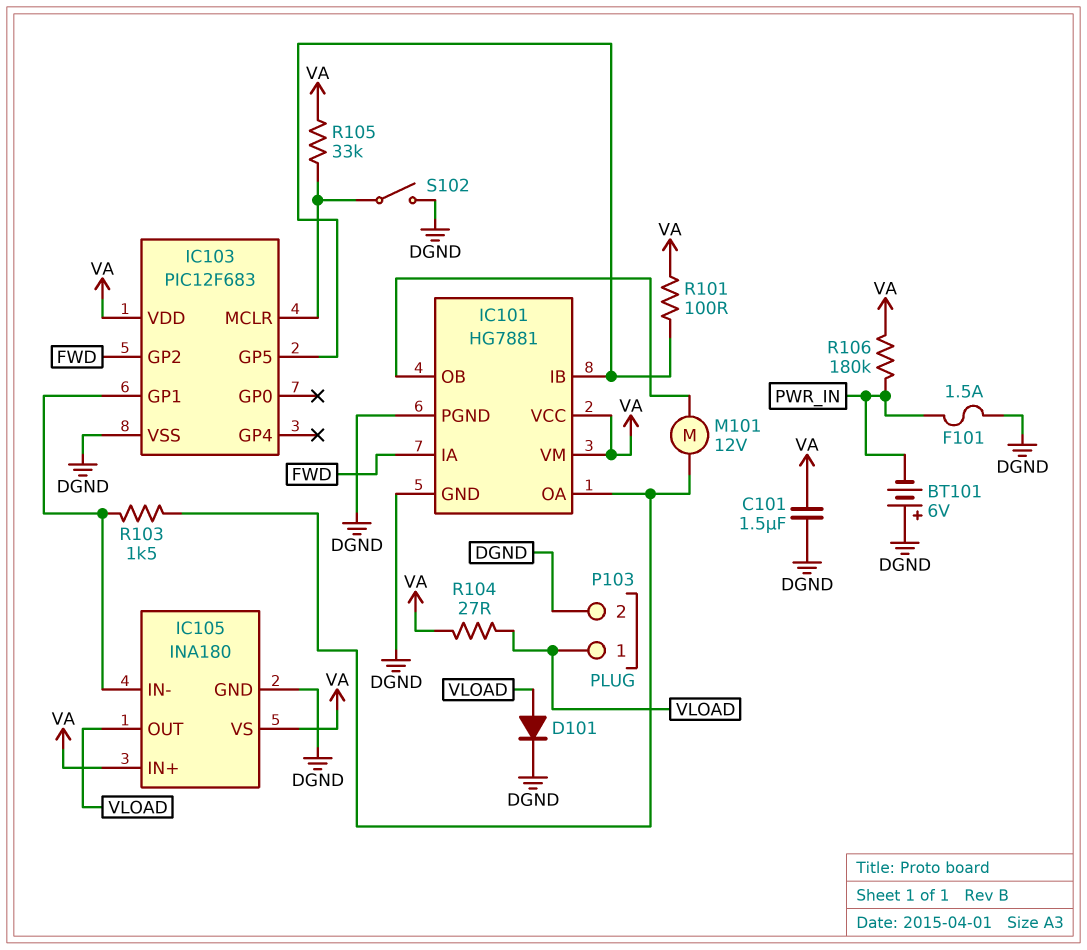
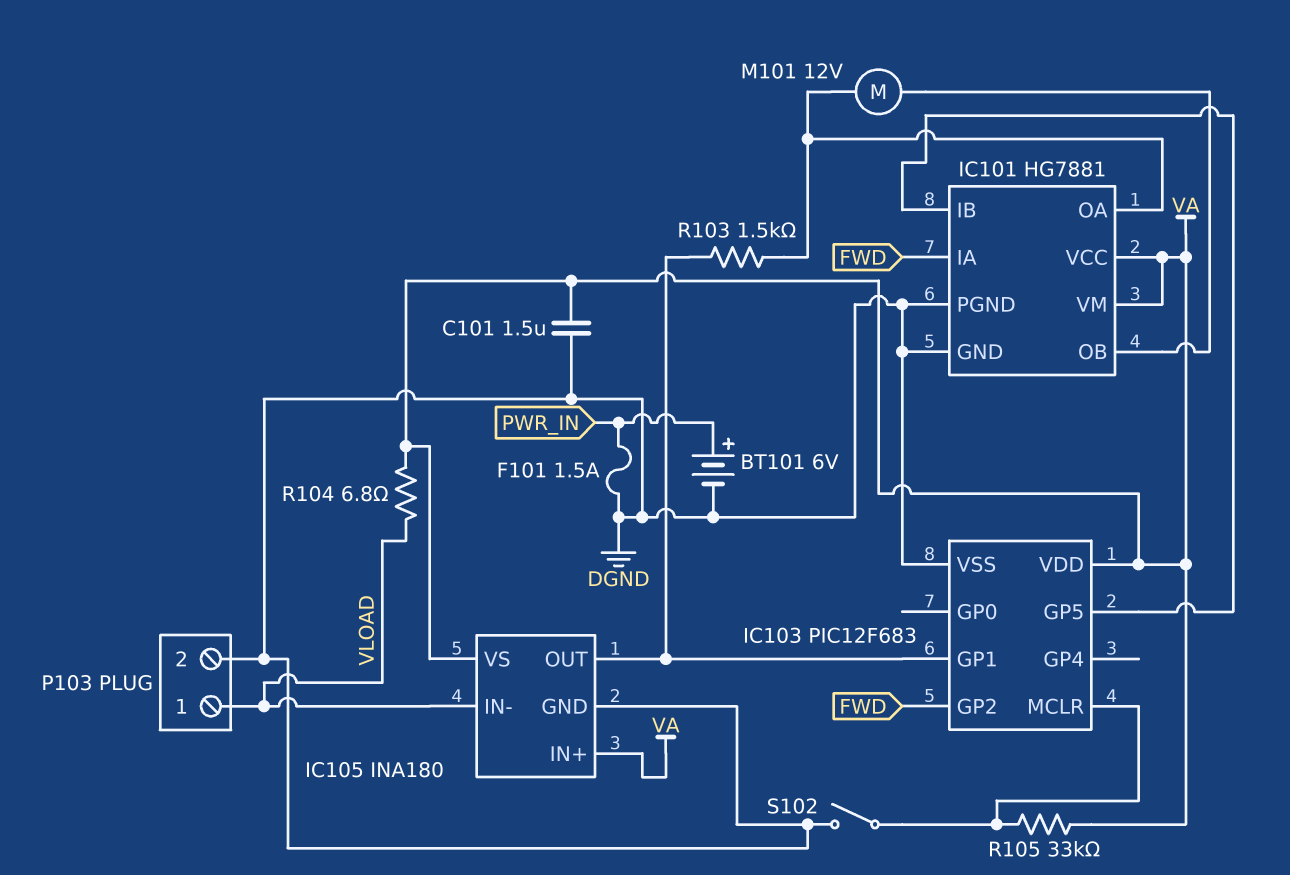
BT101: 6V (plus DGND, minus PWR_IN) -> 6V (plus PWR_IN, minus DGND)
D101: diode (A VLOAD, K DGND) -> none
IC105 pin IN-: IC103/GP1 -> VLOAD
IC105 pin OUT: VLOAD -> IC103/GP1
R101: 100 (IC101/IB, VA) -> none
R104: 27 (VA, VLOAD) -> 6.8 (VA, VLOAD)
R106: 180k (PWR_IN, VA) -> none

